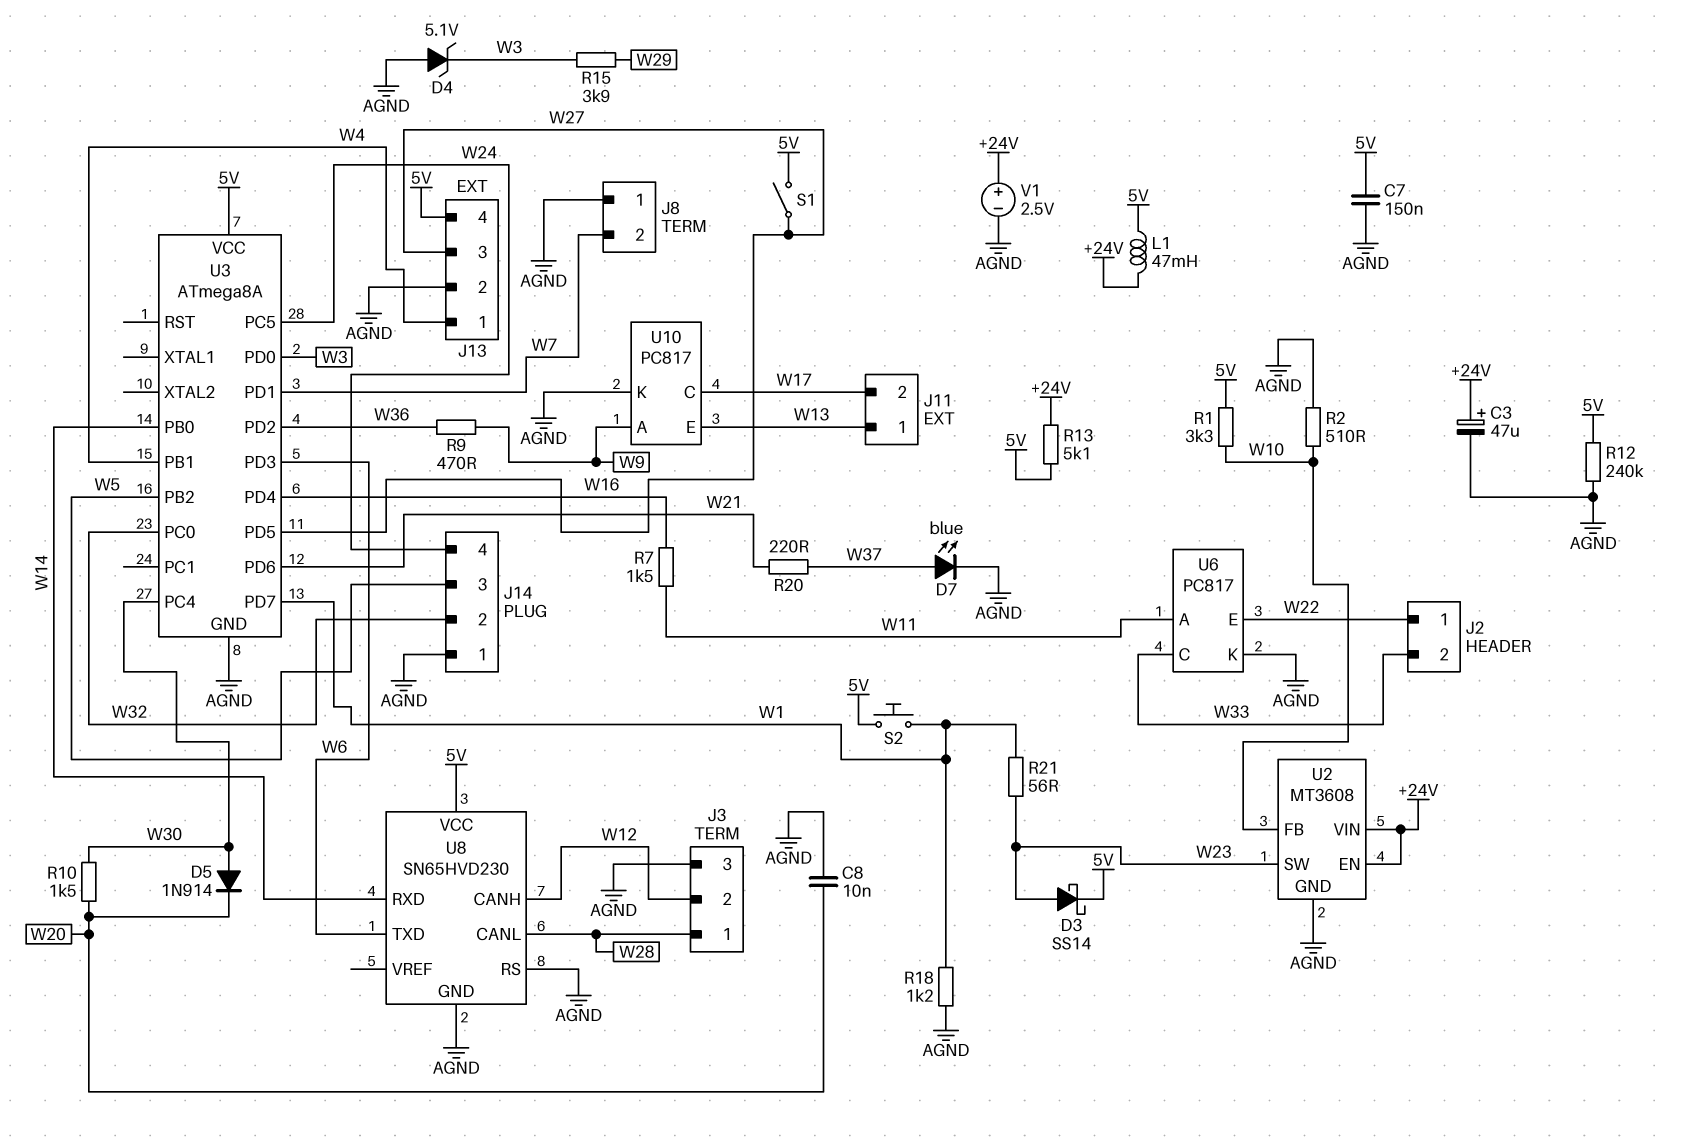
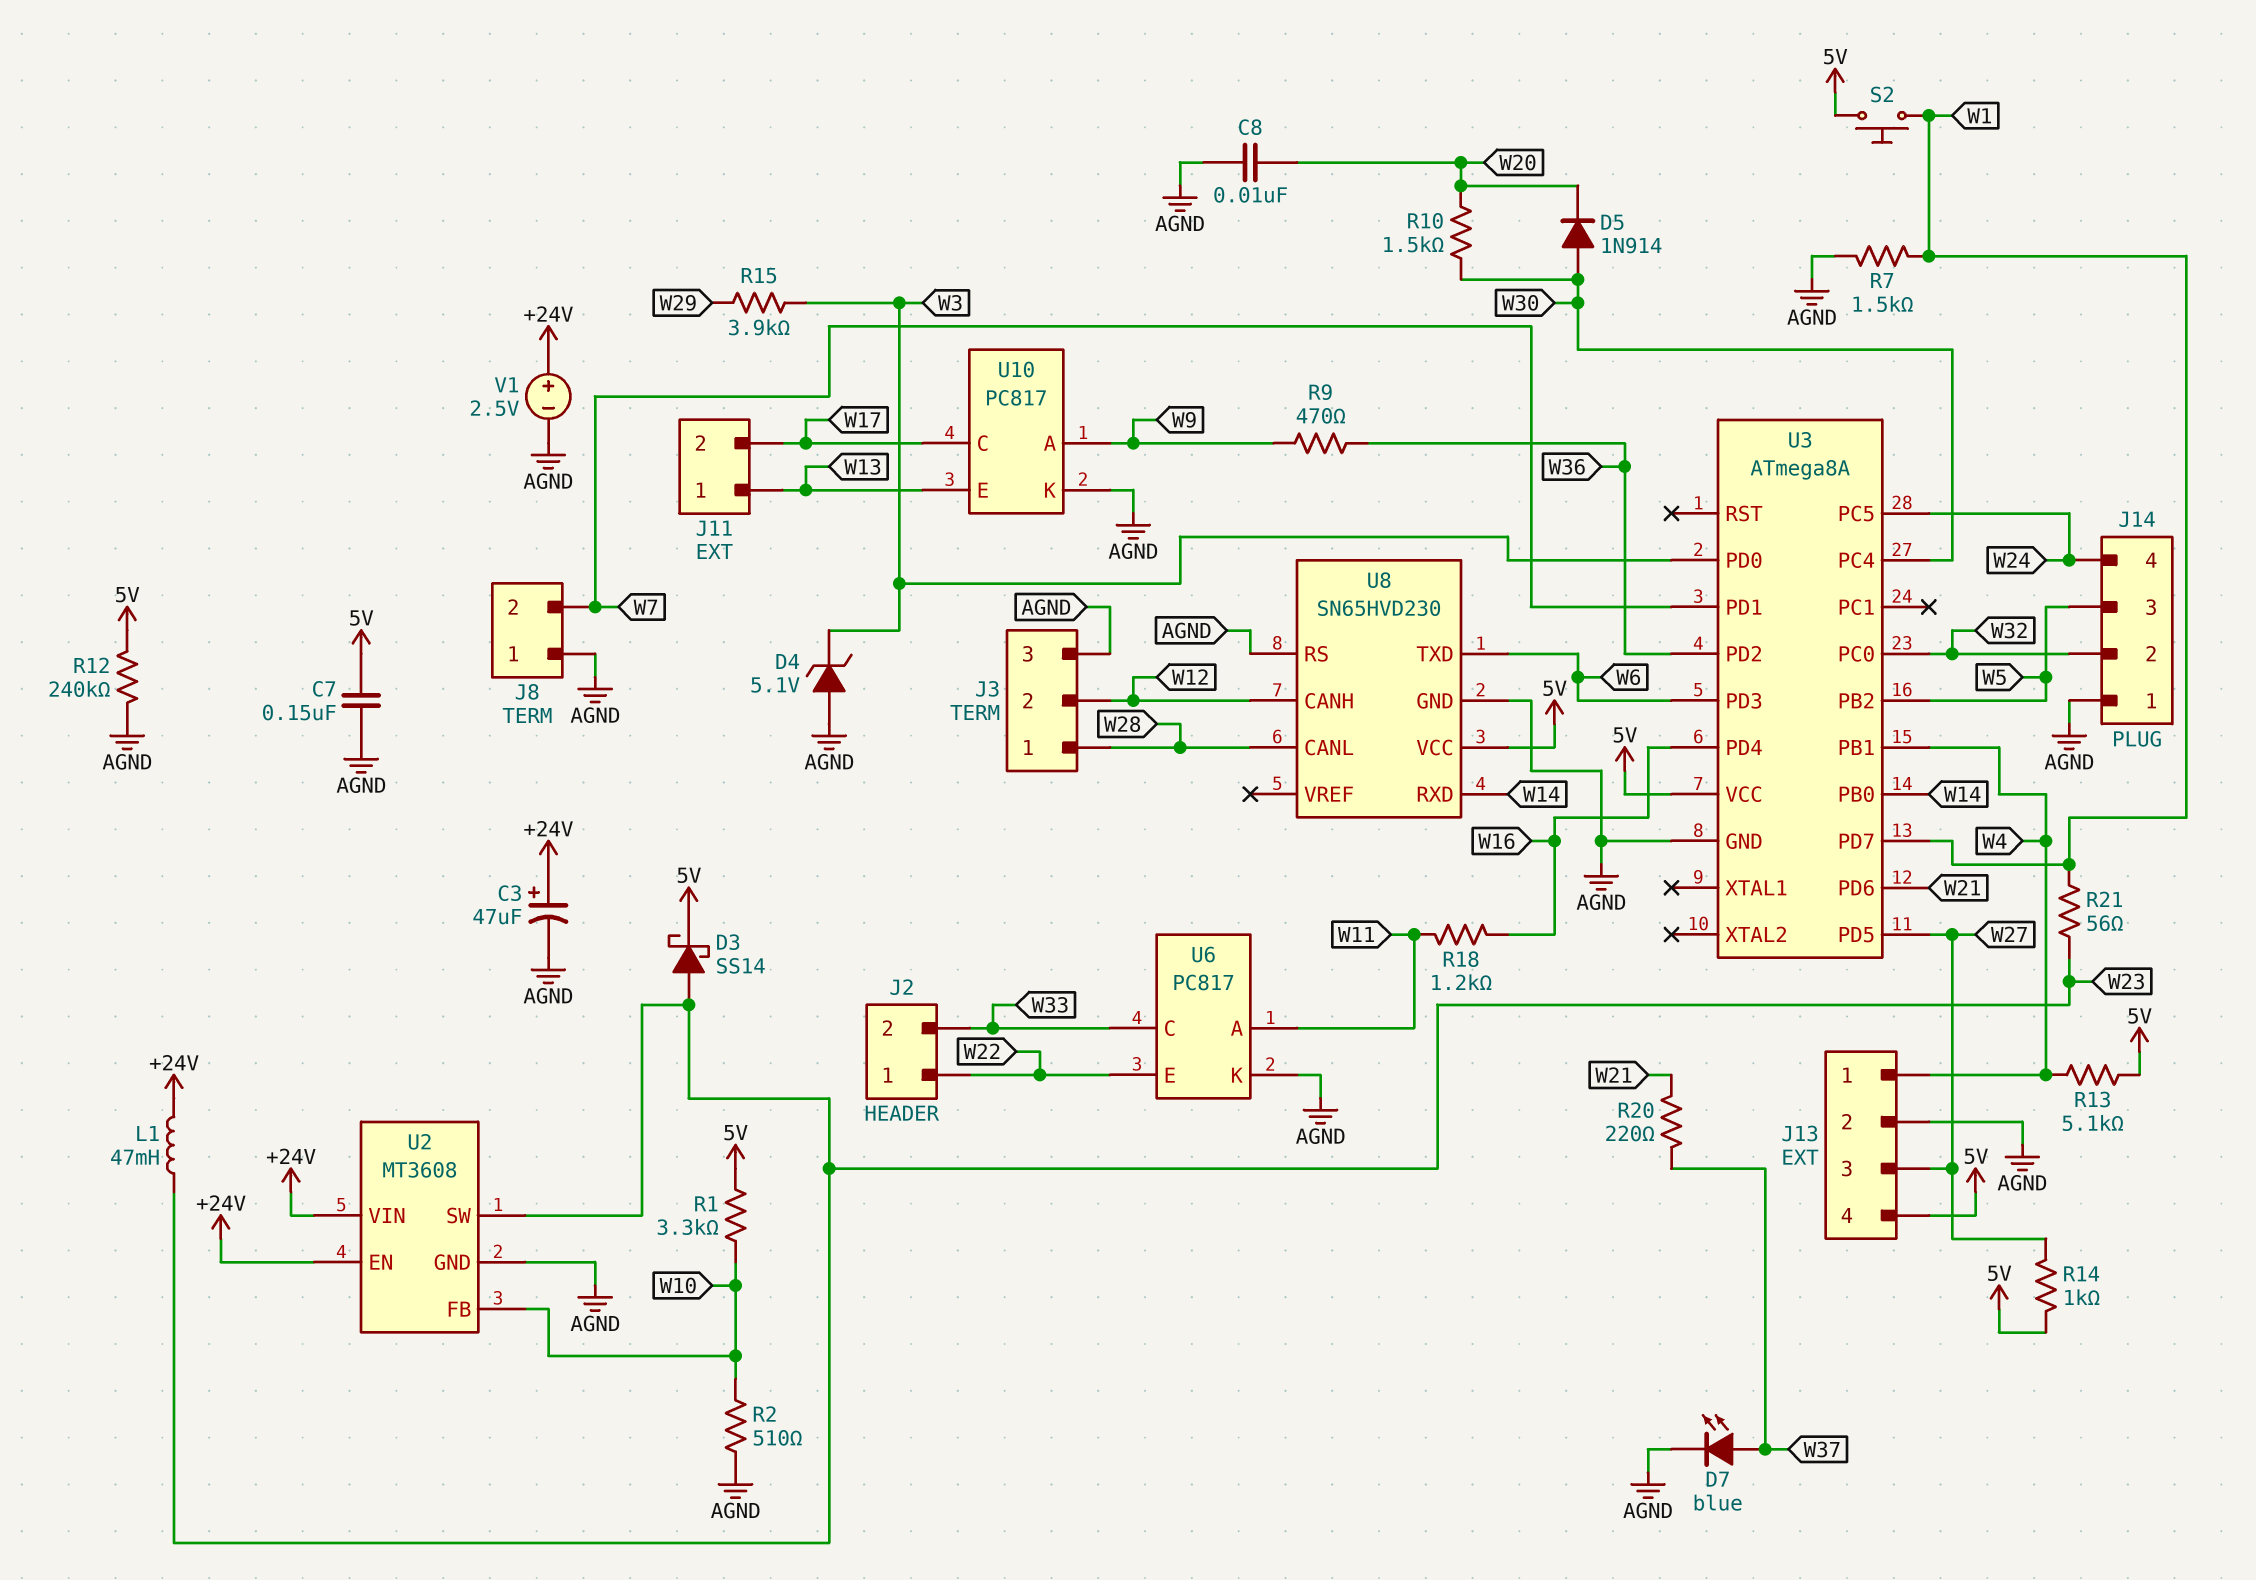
L1: 47mH (+24V, 5V) -> 47mH (+24V, W23)
R7: 1.5k (W11, W16) -> 1.5k (AGND, W1)
R13: 5.1k (+24V, 5V) -> 5.1k (5V, W4)
R14: none -> 1k (5V, W27)
R18: 1.2k (AGND, W1) -> 1.2k (W11, W16)
S1: switch (5V, W27) -> none

